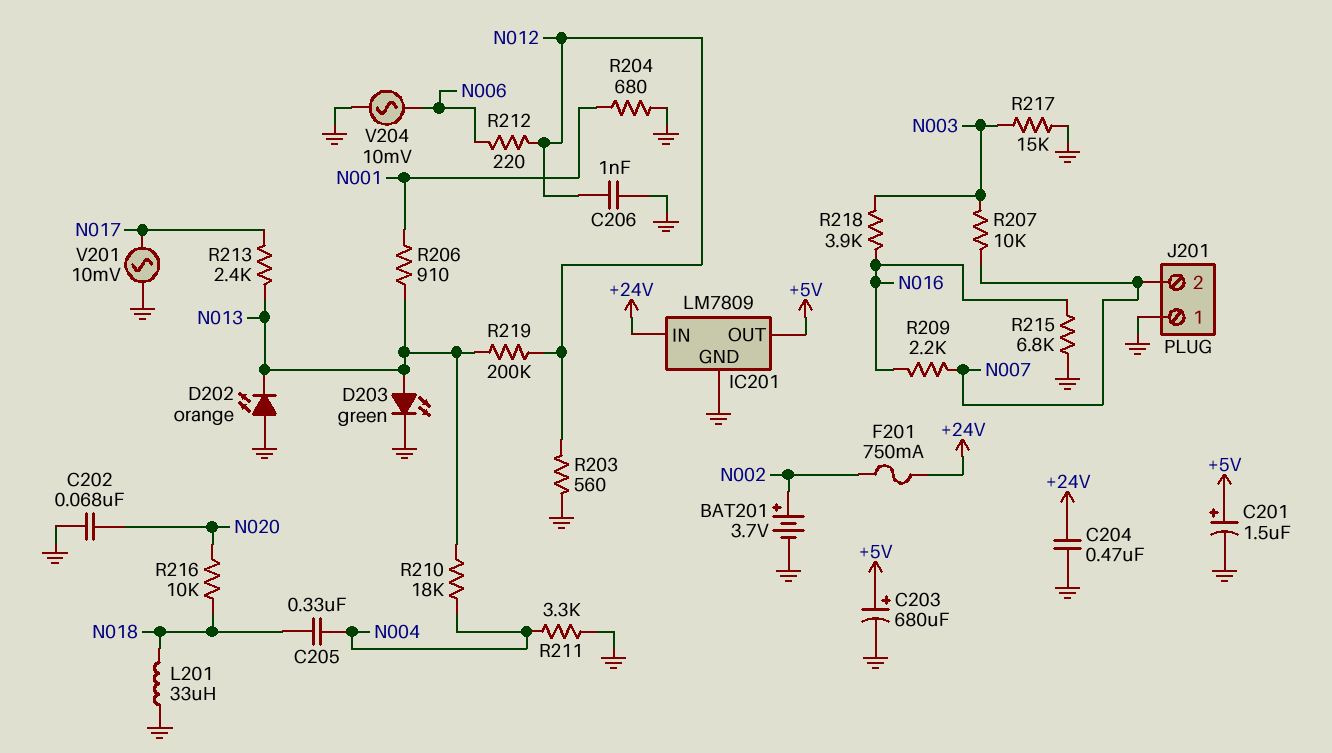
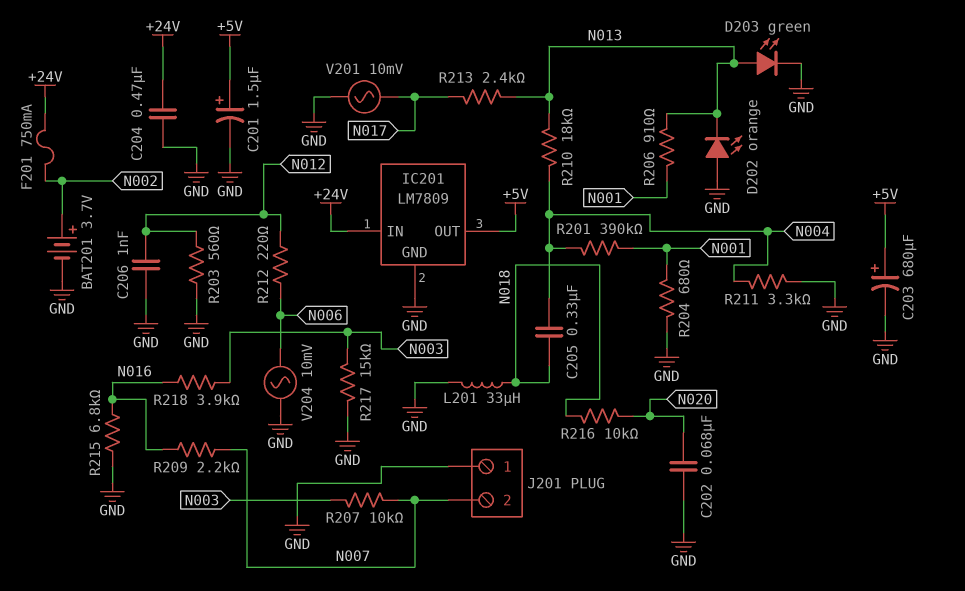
R201: none -> 390k (N001, N004)
R219: 200k (N012, N013) -> none

